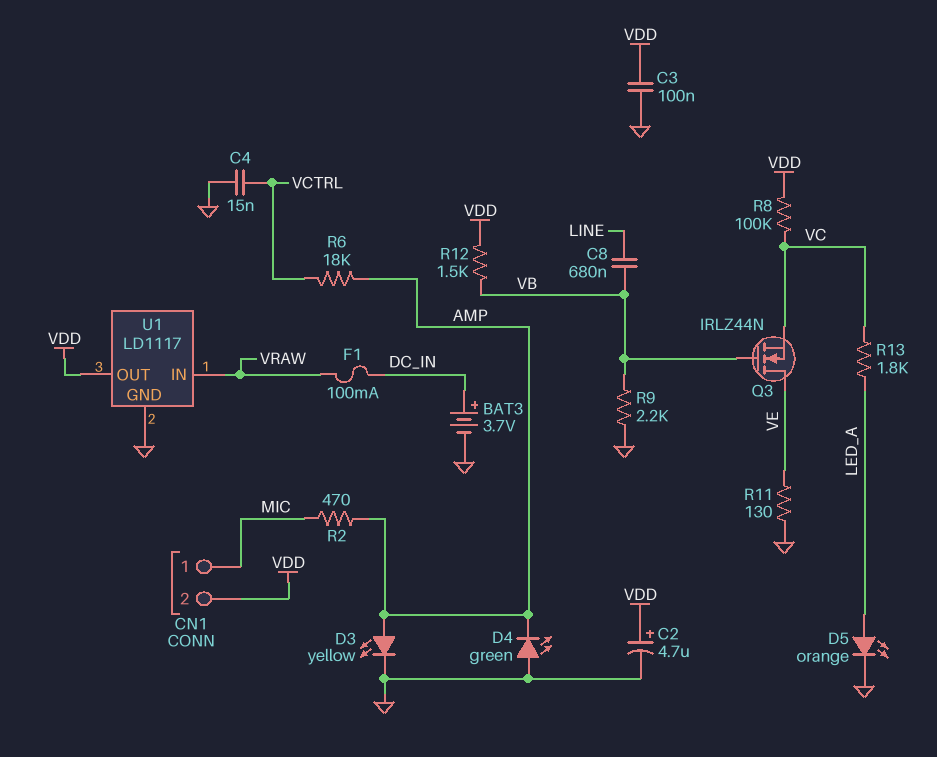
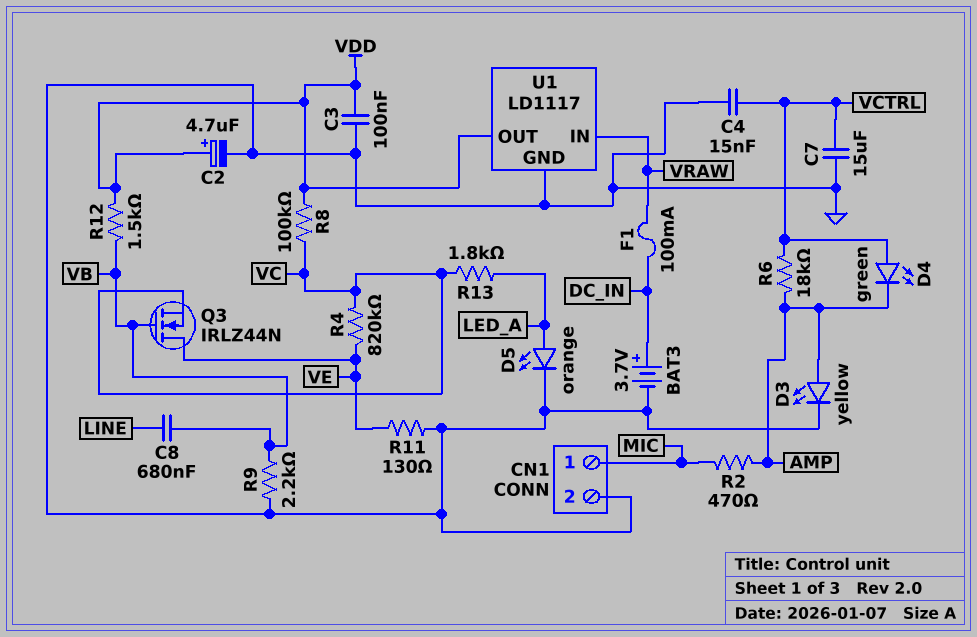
C7: none -> 15uF (GND, VCTRL)
CN1 pin 2: VDD -> GND
D4: LED green (A GND, K AMP) -> LED green (A VCTRL, K AMP)
R4: none -> 820k (VC, VE)

